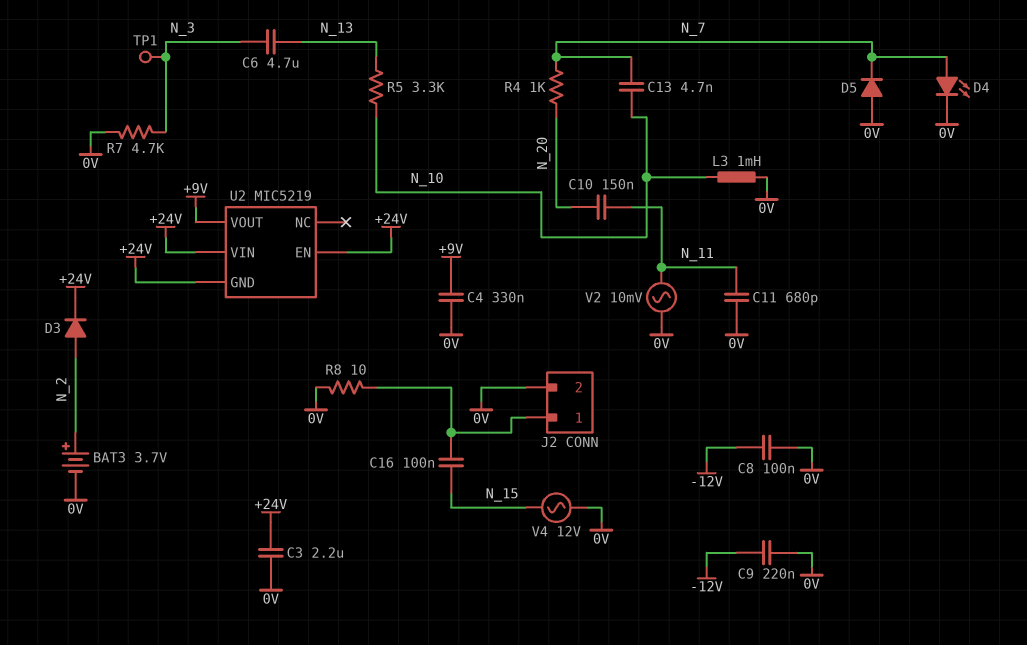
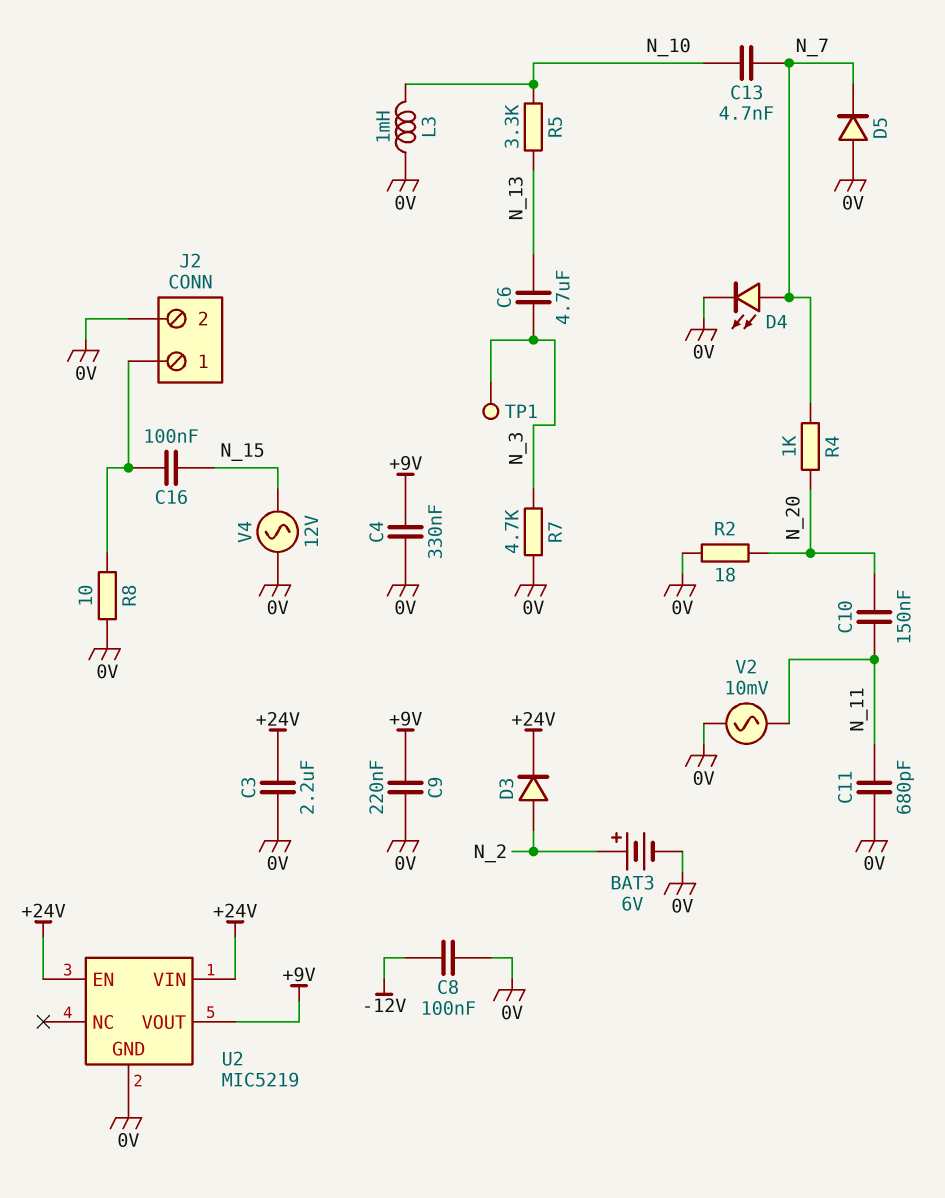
BAT3: 3.7V (plus N_2, minus 0V) -> 6V (plus N_2, minus 0V)
C9: 220nF (-12V, 0V) -> 220nF (+9V, 0V)
R2: none -> 18 (0V, N_20)
U2 pin GND: +24V -> 0V

